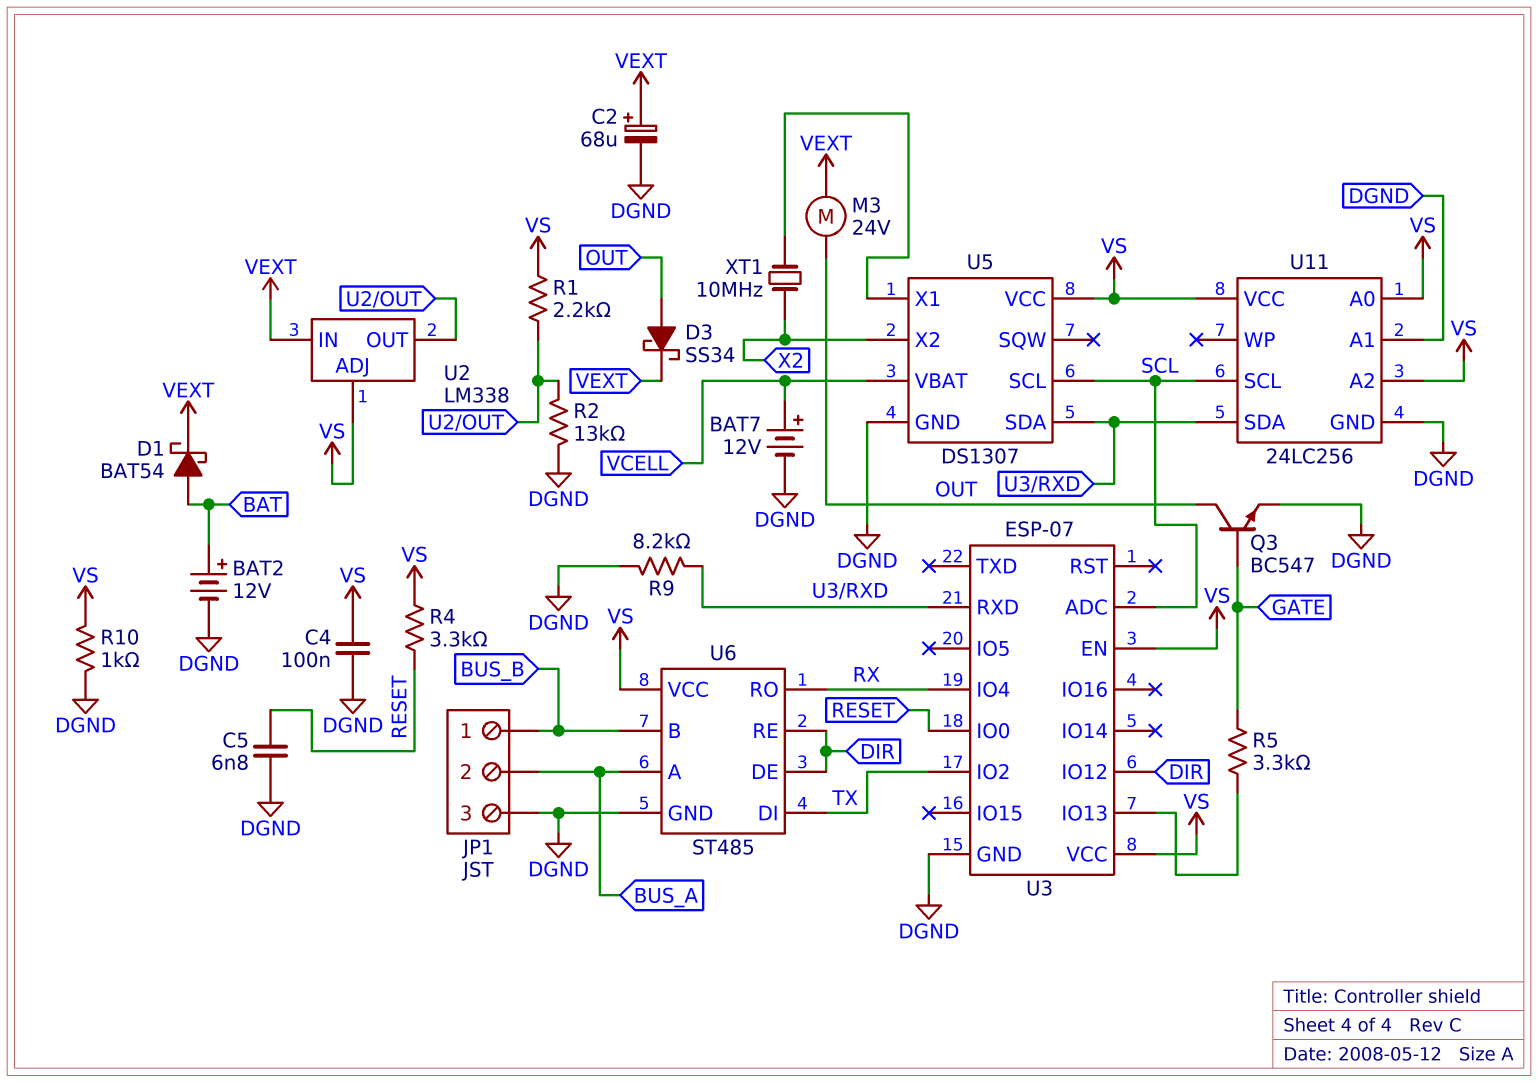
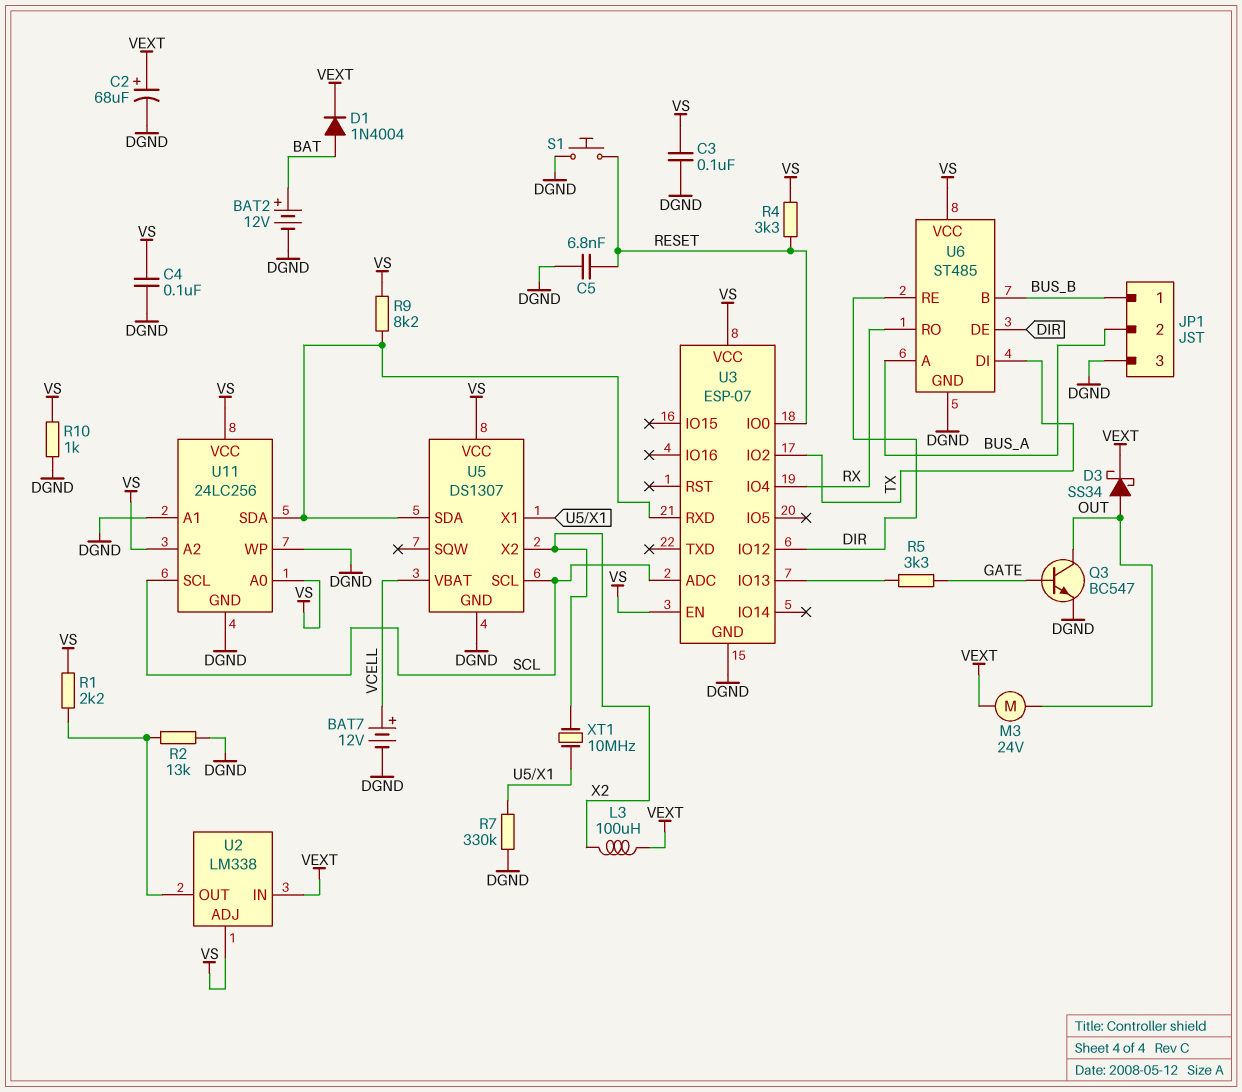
C3: none -> 100nF (DGND, VS)
D1: schottky BAT54 (A BAT, K VEXT) -> diode 1N4004 (A BAT, K VEXT)
L3: none -> 100uH (VEXT, X2)
R7: none -> 330k (DGND, U5/X1)
R9: 8.2k (DGND, U3/RXD) -> 8.2k (U3/RXD, VS)
S1: none -> button (DGND, RESET)
U11 pin WP: none -> DGND

